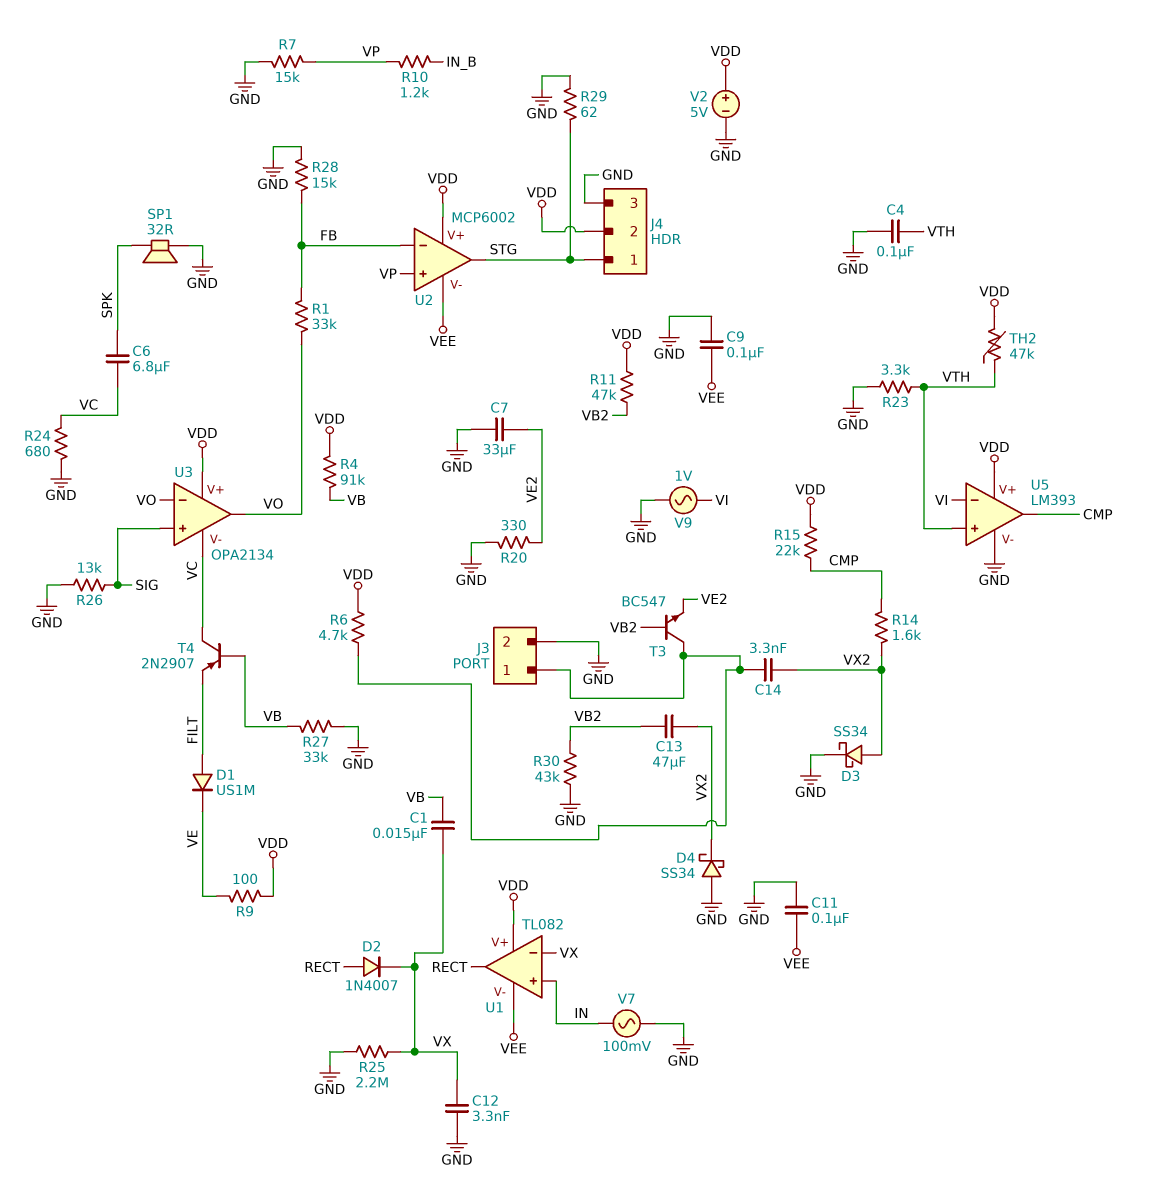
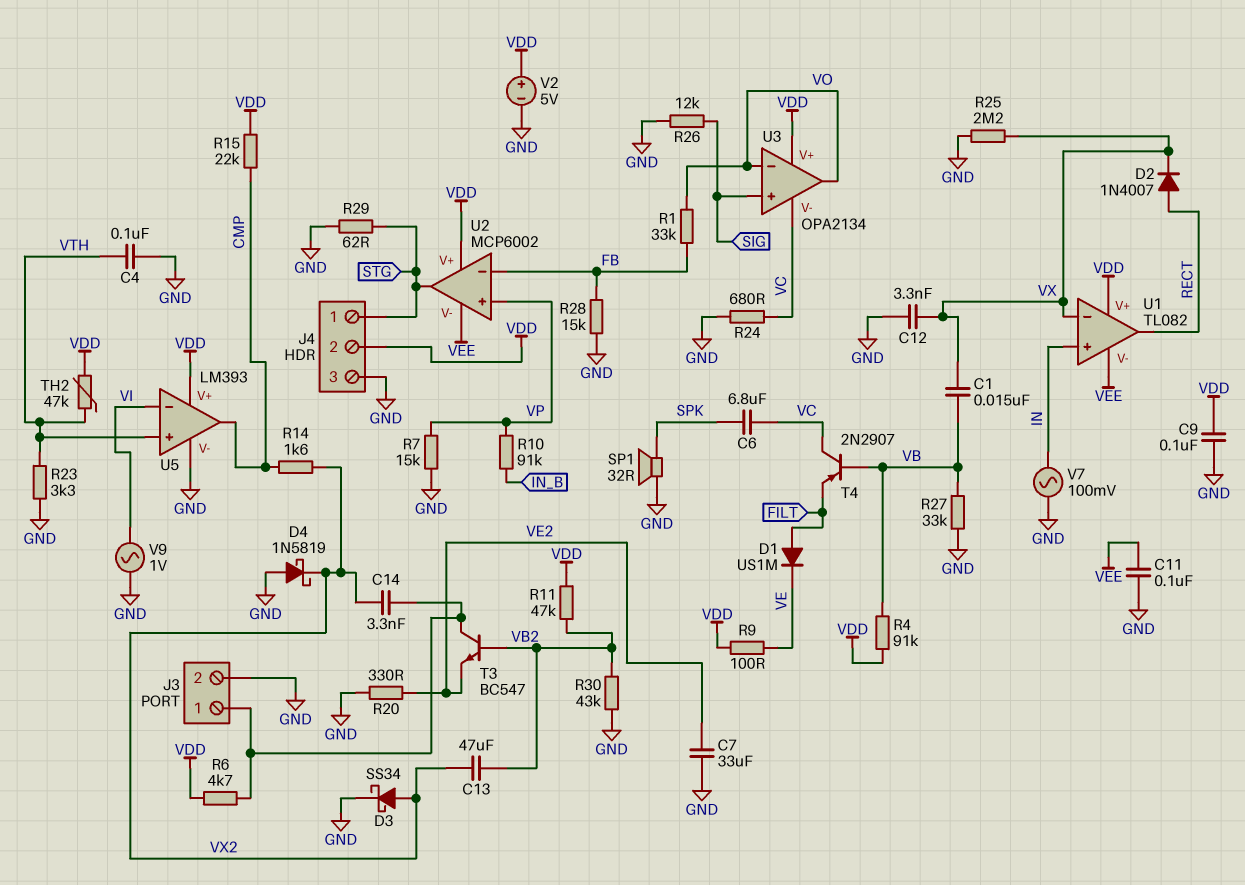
C9: 100nF (GND, VEE) -> 100nF (GND, VDD)
D4: schottky SS34 (A GND, K VX2) -> schottky 1N5819 (A GND, K VX2)
R10: 1.2k (IN_B, VP) -> 91k (IN_B, VP)
R26: 13k (GND, SIG) -> 12k (GND, SIG)

